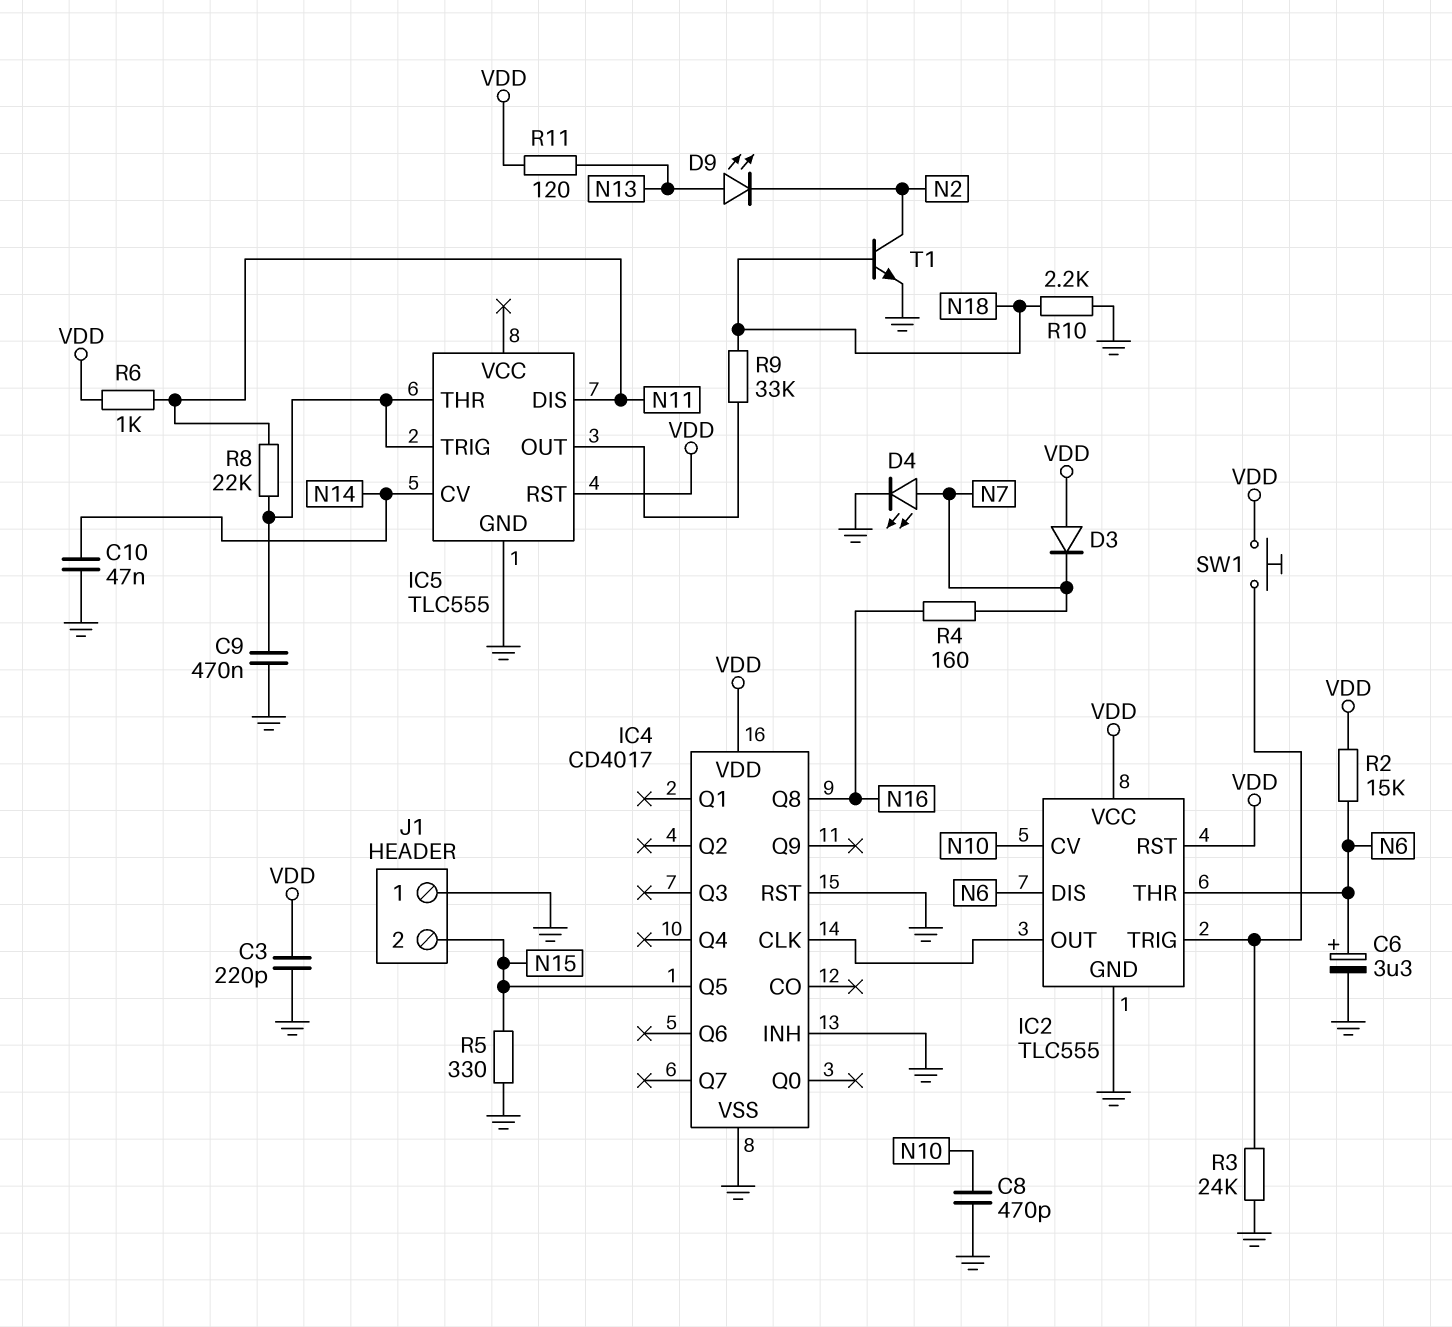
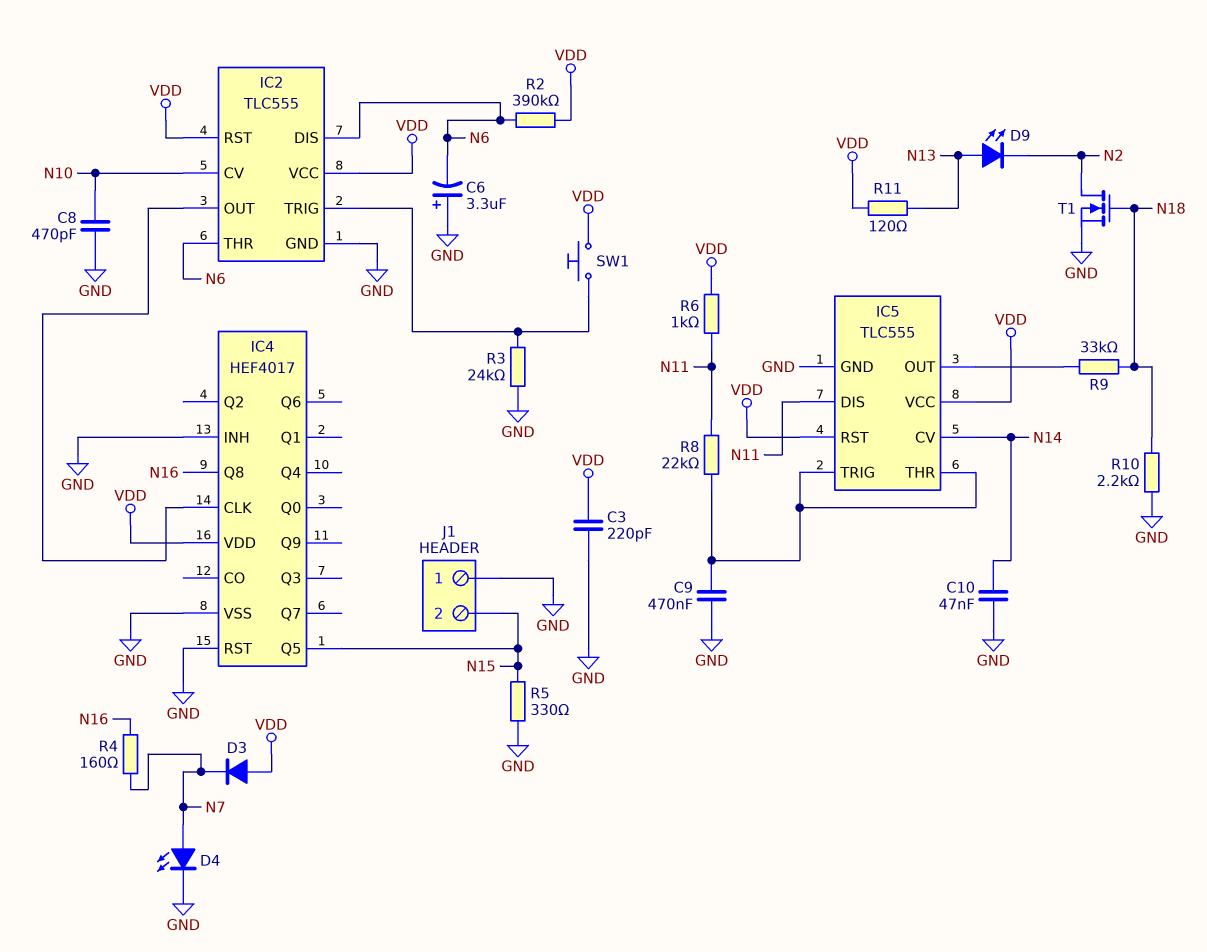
C6: 3.3uF (plus N6, minus GND) -> 3.3uF (plus GND, minus N6)
IC4: CD4017 -> HEF4017
IC5 pin VCC: none -> VDD
R2: 15k (N6, VDD) -> 390k (N6, VDD)
T1: NPN (B N18, C N2, E GND) -> NMOS (G N18, D N2, S GND)

